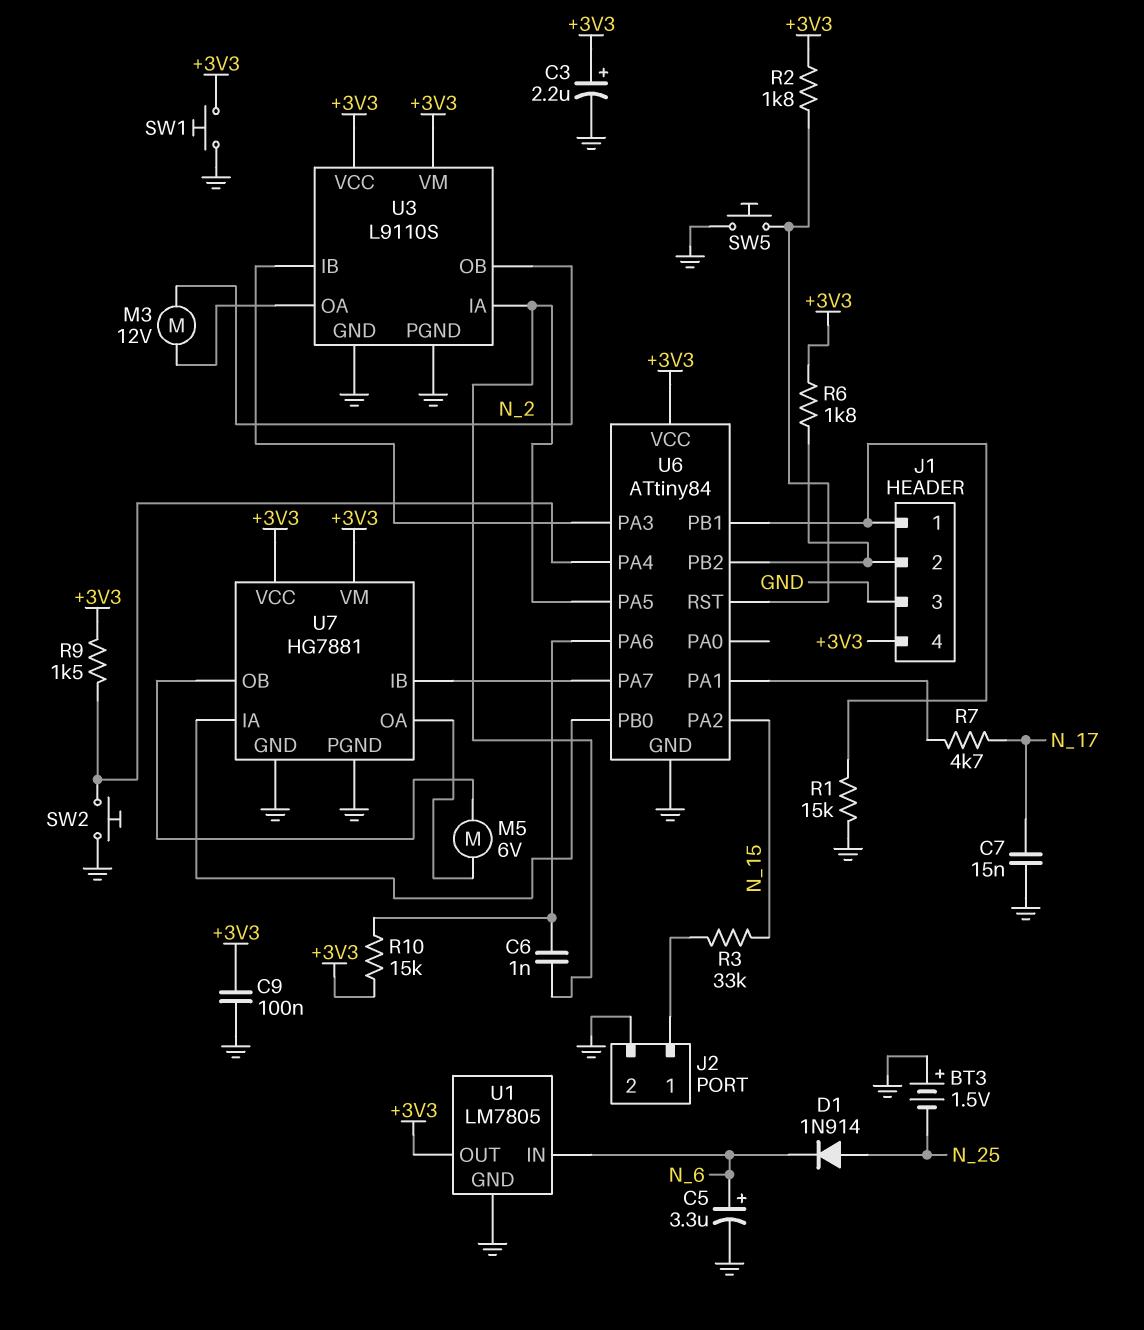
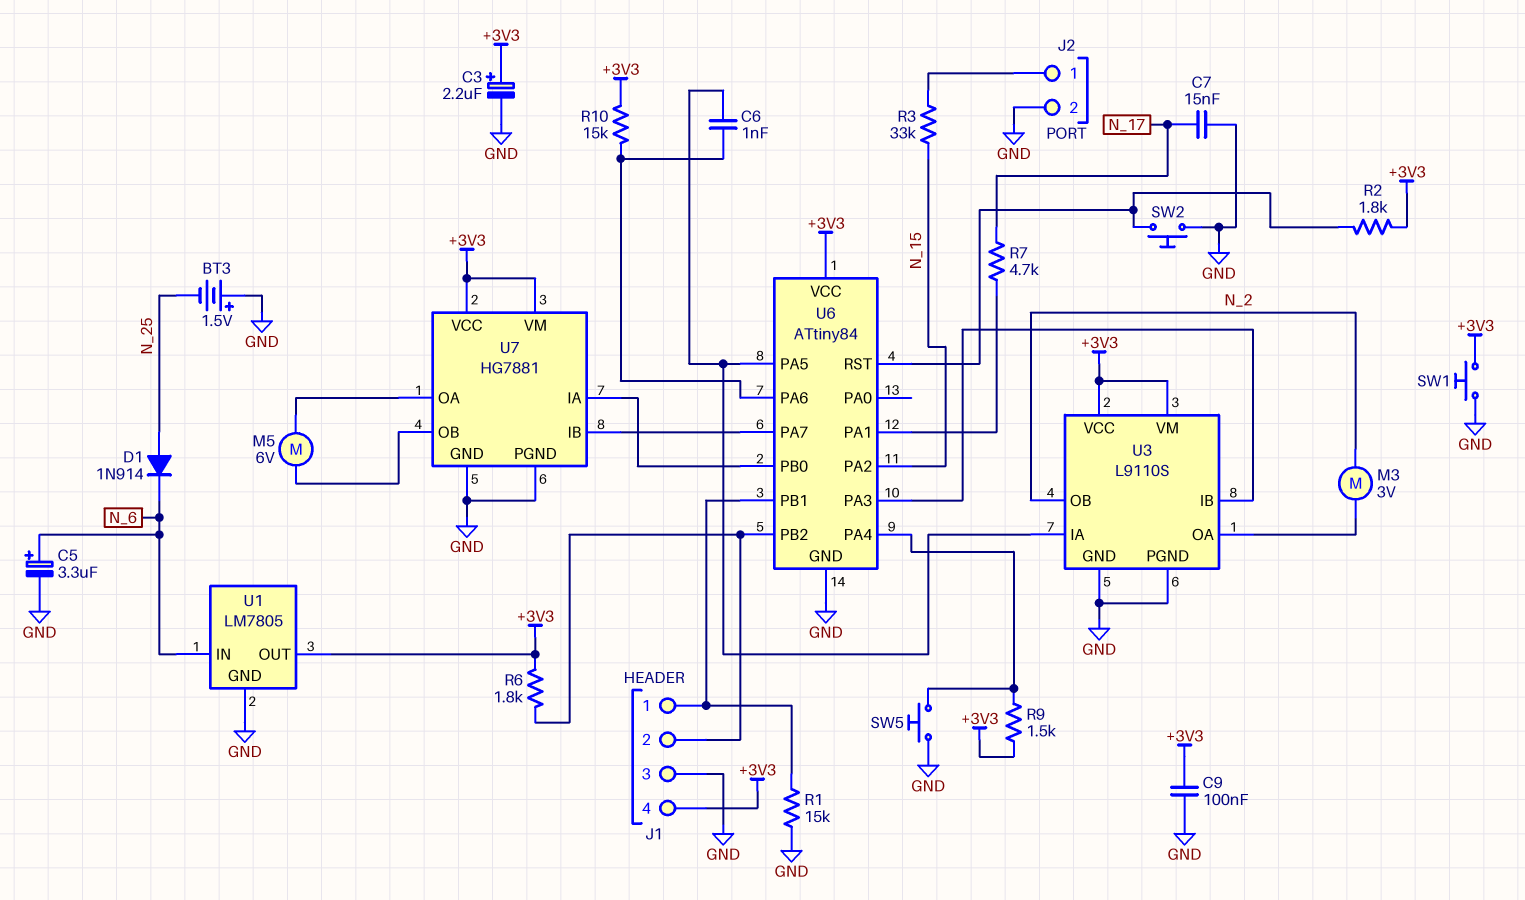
M3: motor 12V (N_2, U3/OA) -> motor 3V (N_2, U3/OA)
SW2: button (GND, U6/PA4) -> button (GND, U6/RST)
SW5: button (GND, U6/RST) -> button (GND, U6/PA4)

